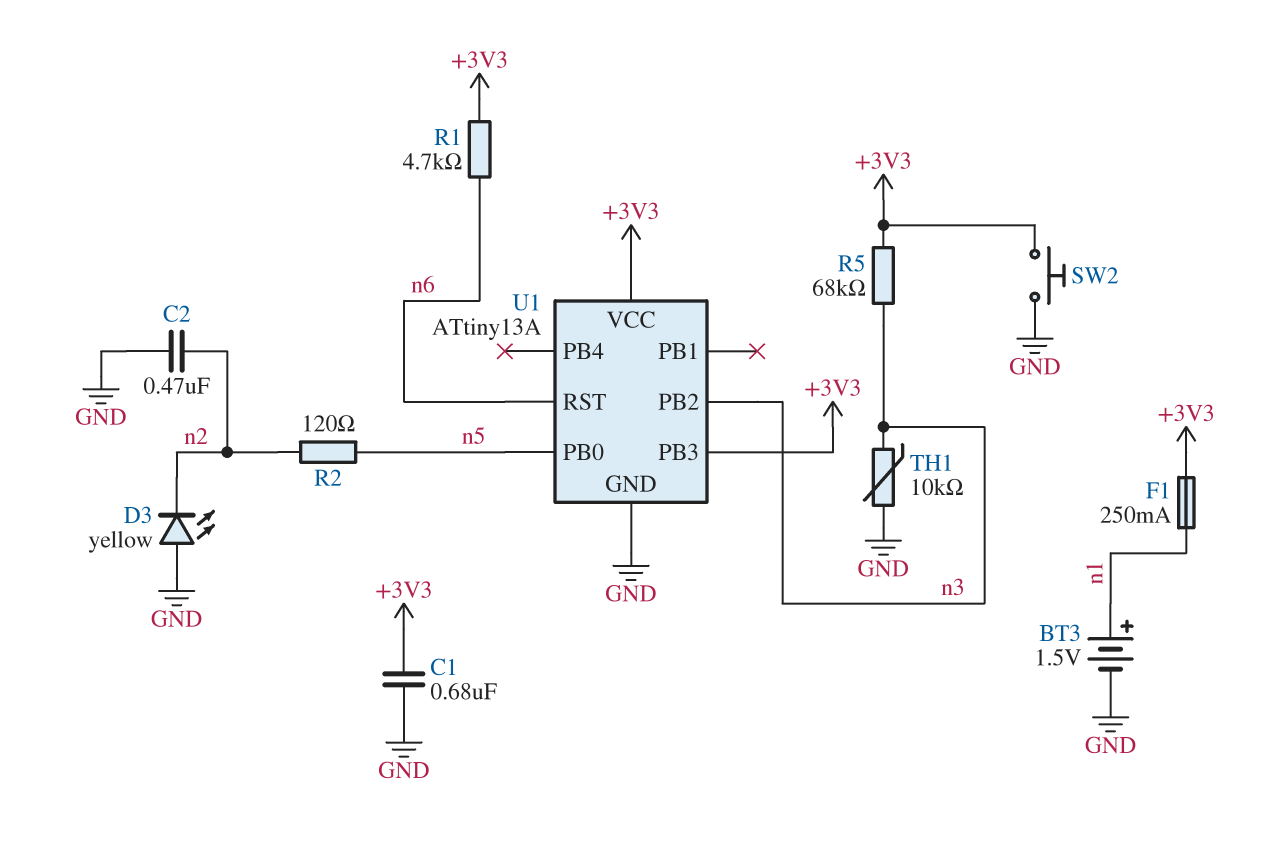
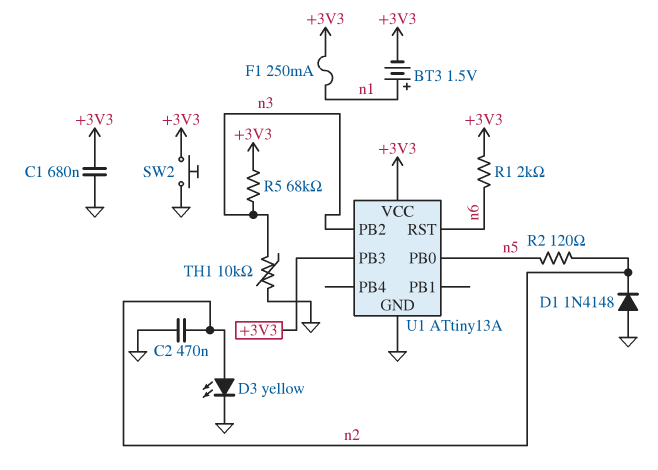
BT3: 1.5V (plus n1, minus GND) -> 1.5V (plus n1, minus +3V3)
D1: none -> diode 1N4148 (A GND, K n2)
D3: LED yellow (A GND, K n2) -> LED yellow (A n2, K GND)
R1: 4.7k (+3V3, n6) -> 2k (+3V3, n6)

